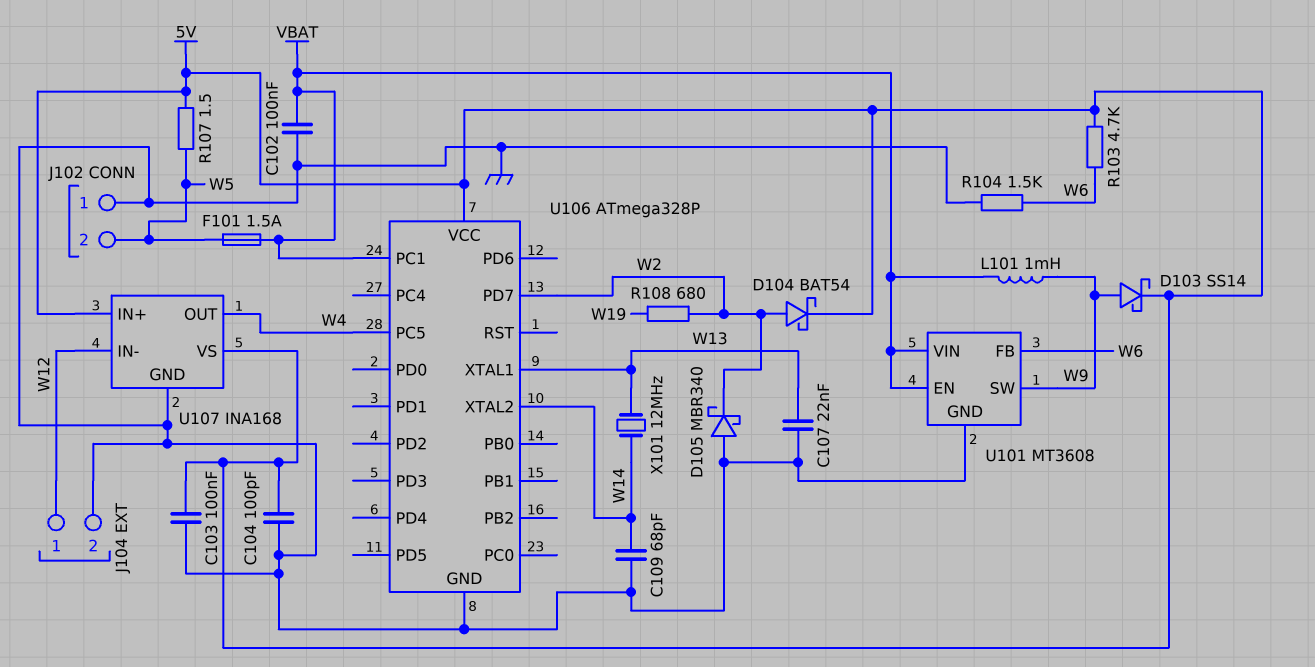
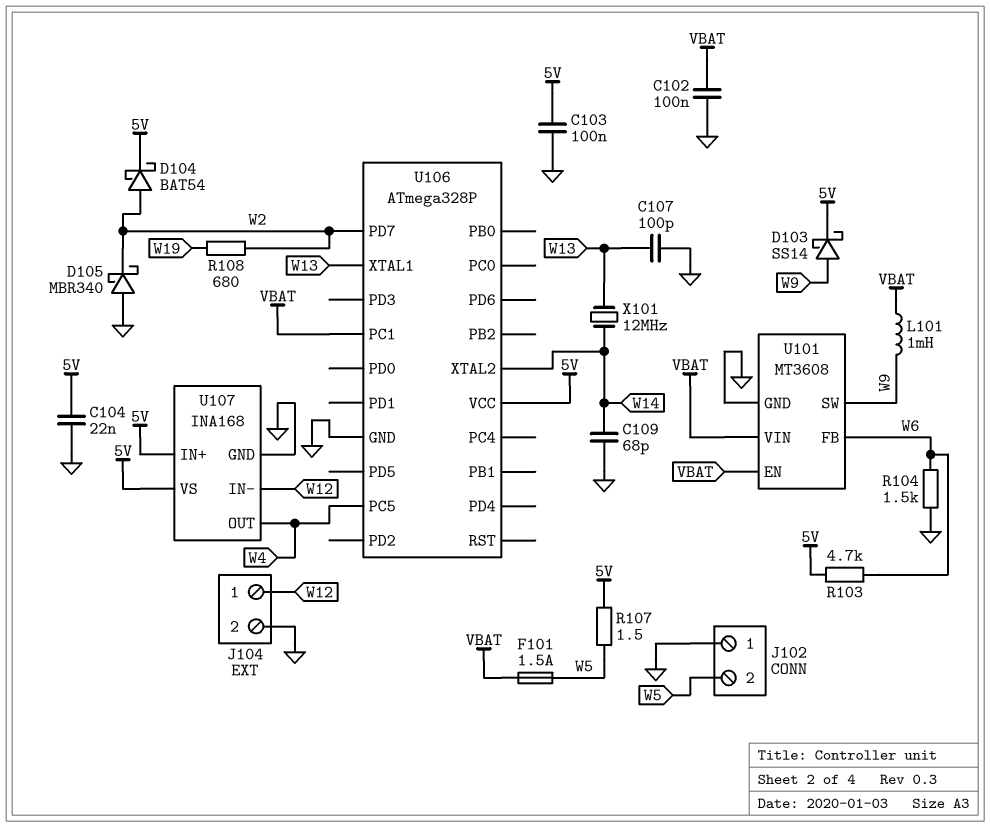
C104: 100pF (5V, GND) -> 22nF (5V, GND)
C107: 22nF (GND, W13) -> 100pF (GND, W13)

